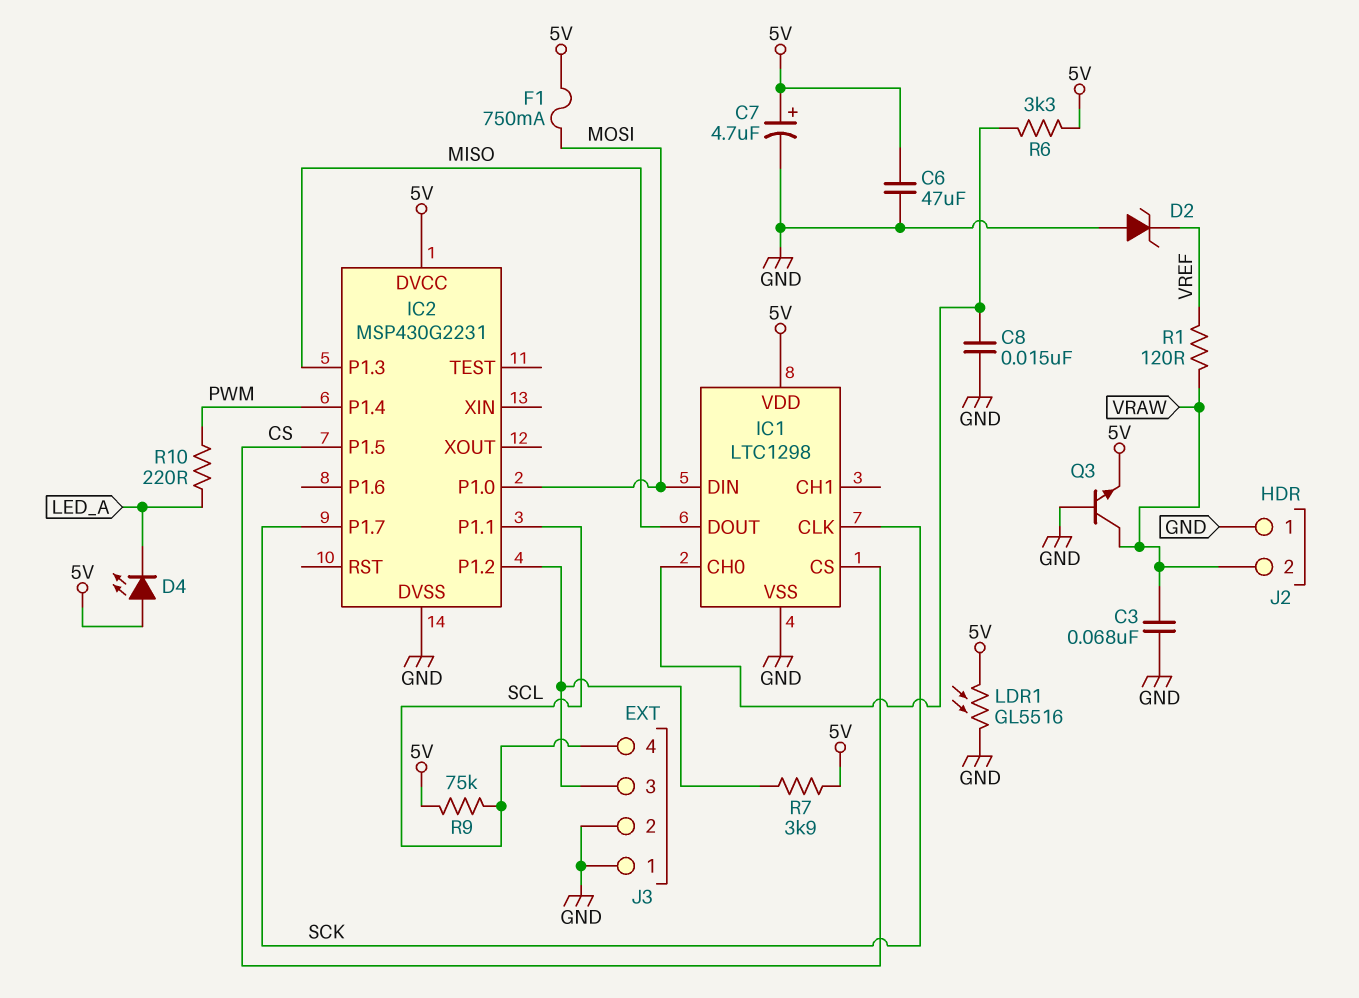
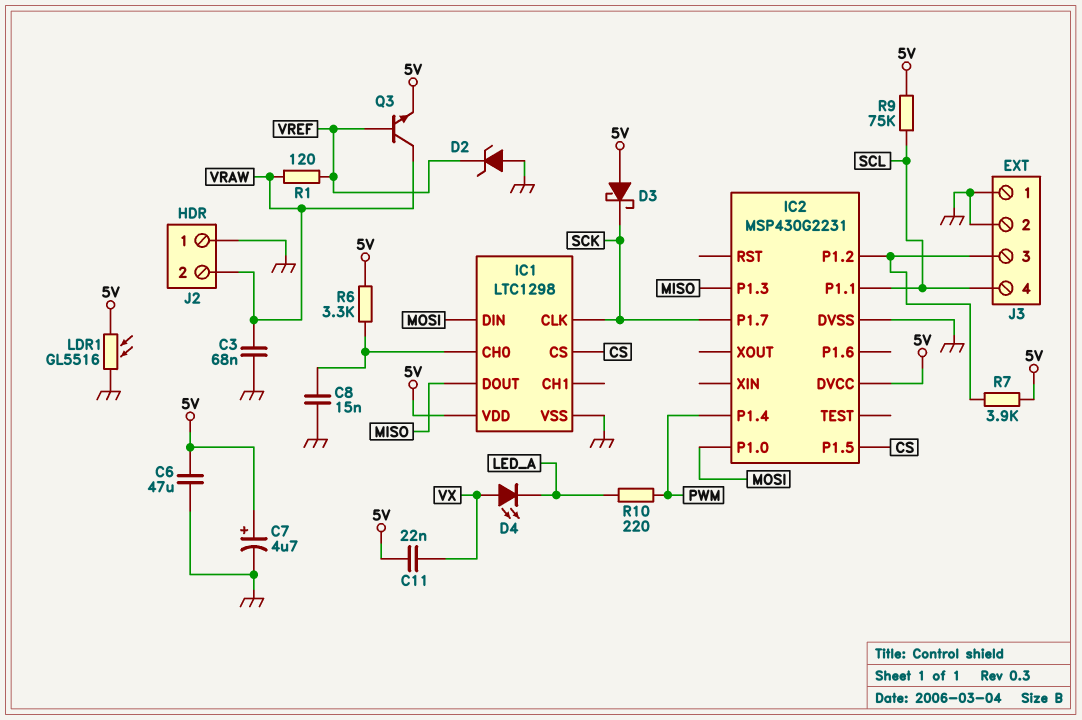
C11: none -> 22nF (5V, VX)
D3: none -> schottky (A 5V, K SCK)
D4: LED (A 5V, K LED_A) -> LED (A VX, K LED_A)
F1: 750mA (5V, MOSI) -> none
Q3: NPN (B GND, C VRAW, E 5V) -> NPN (B VREF, C VRAW, E 5V)

